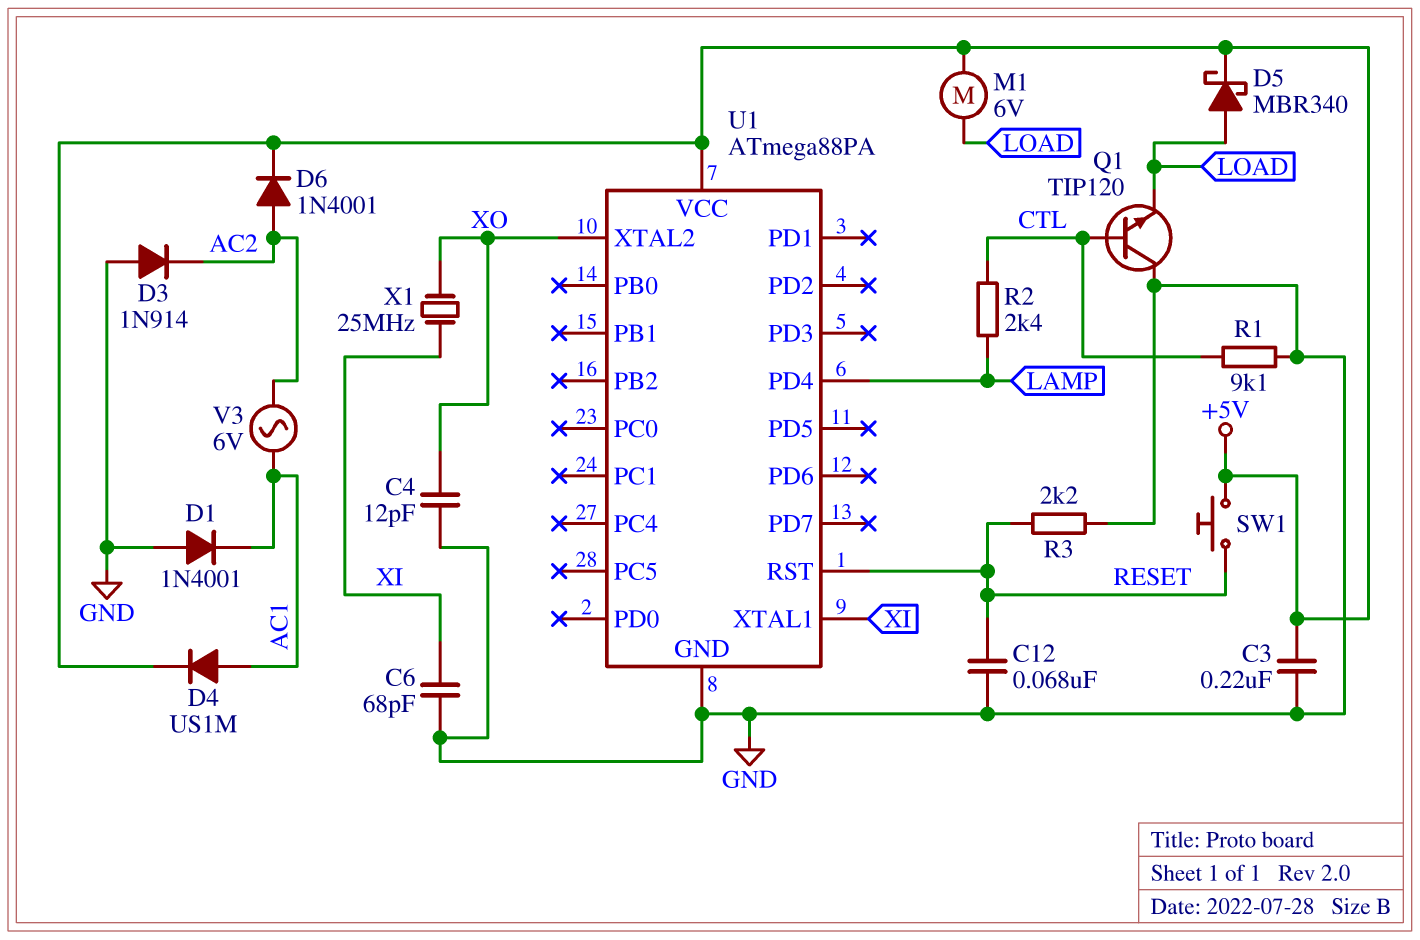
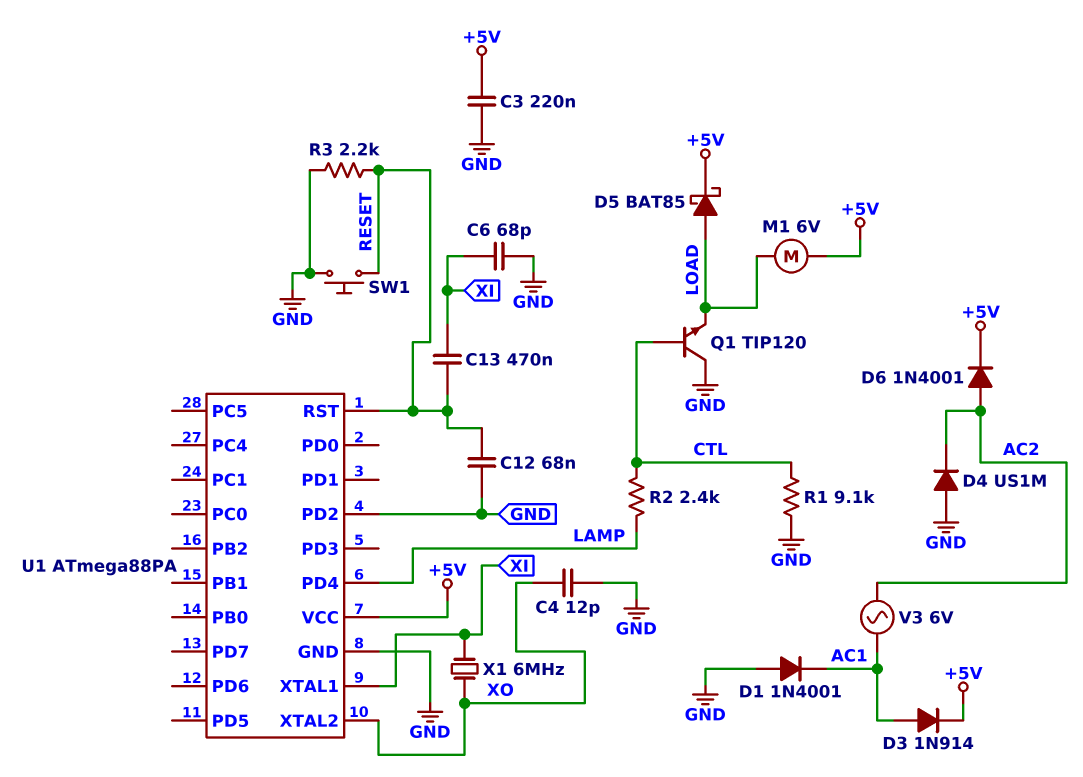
C13: none -> 470nF (RESET, XI)
D3: diode 1N914 (A GND, K AC2) -> diode 1N914 (A AC1, K +5V)
D4: diode US1M (A AC1, K +5V) -> diode US1M (A GND, K AC2)
D5: schottky MBR340 (A LOAD, K +5V) -> schottky BAT85 (A LOAD, K +5V)
SW1: button (+5V, RESET) -> button (GND, RESET)
U1 pin PD2: none -> GND
X1: 25MHz (XI, XO) -> 6MHz (XI, XO)

